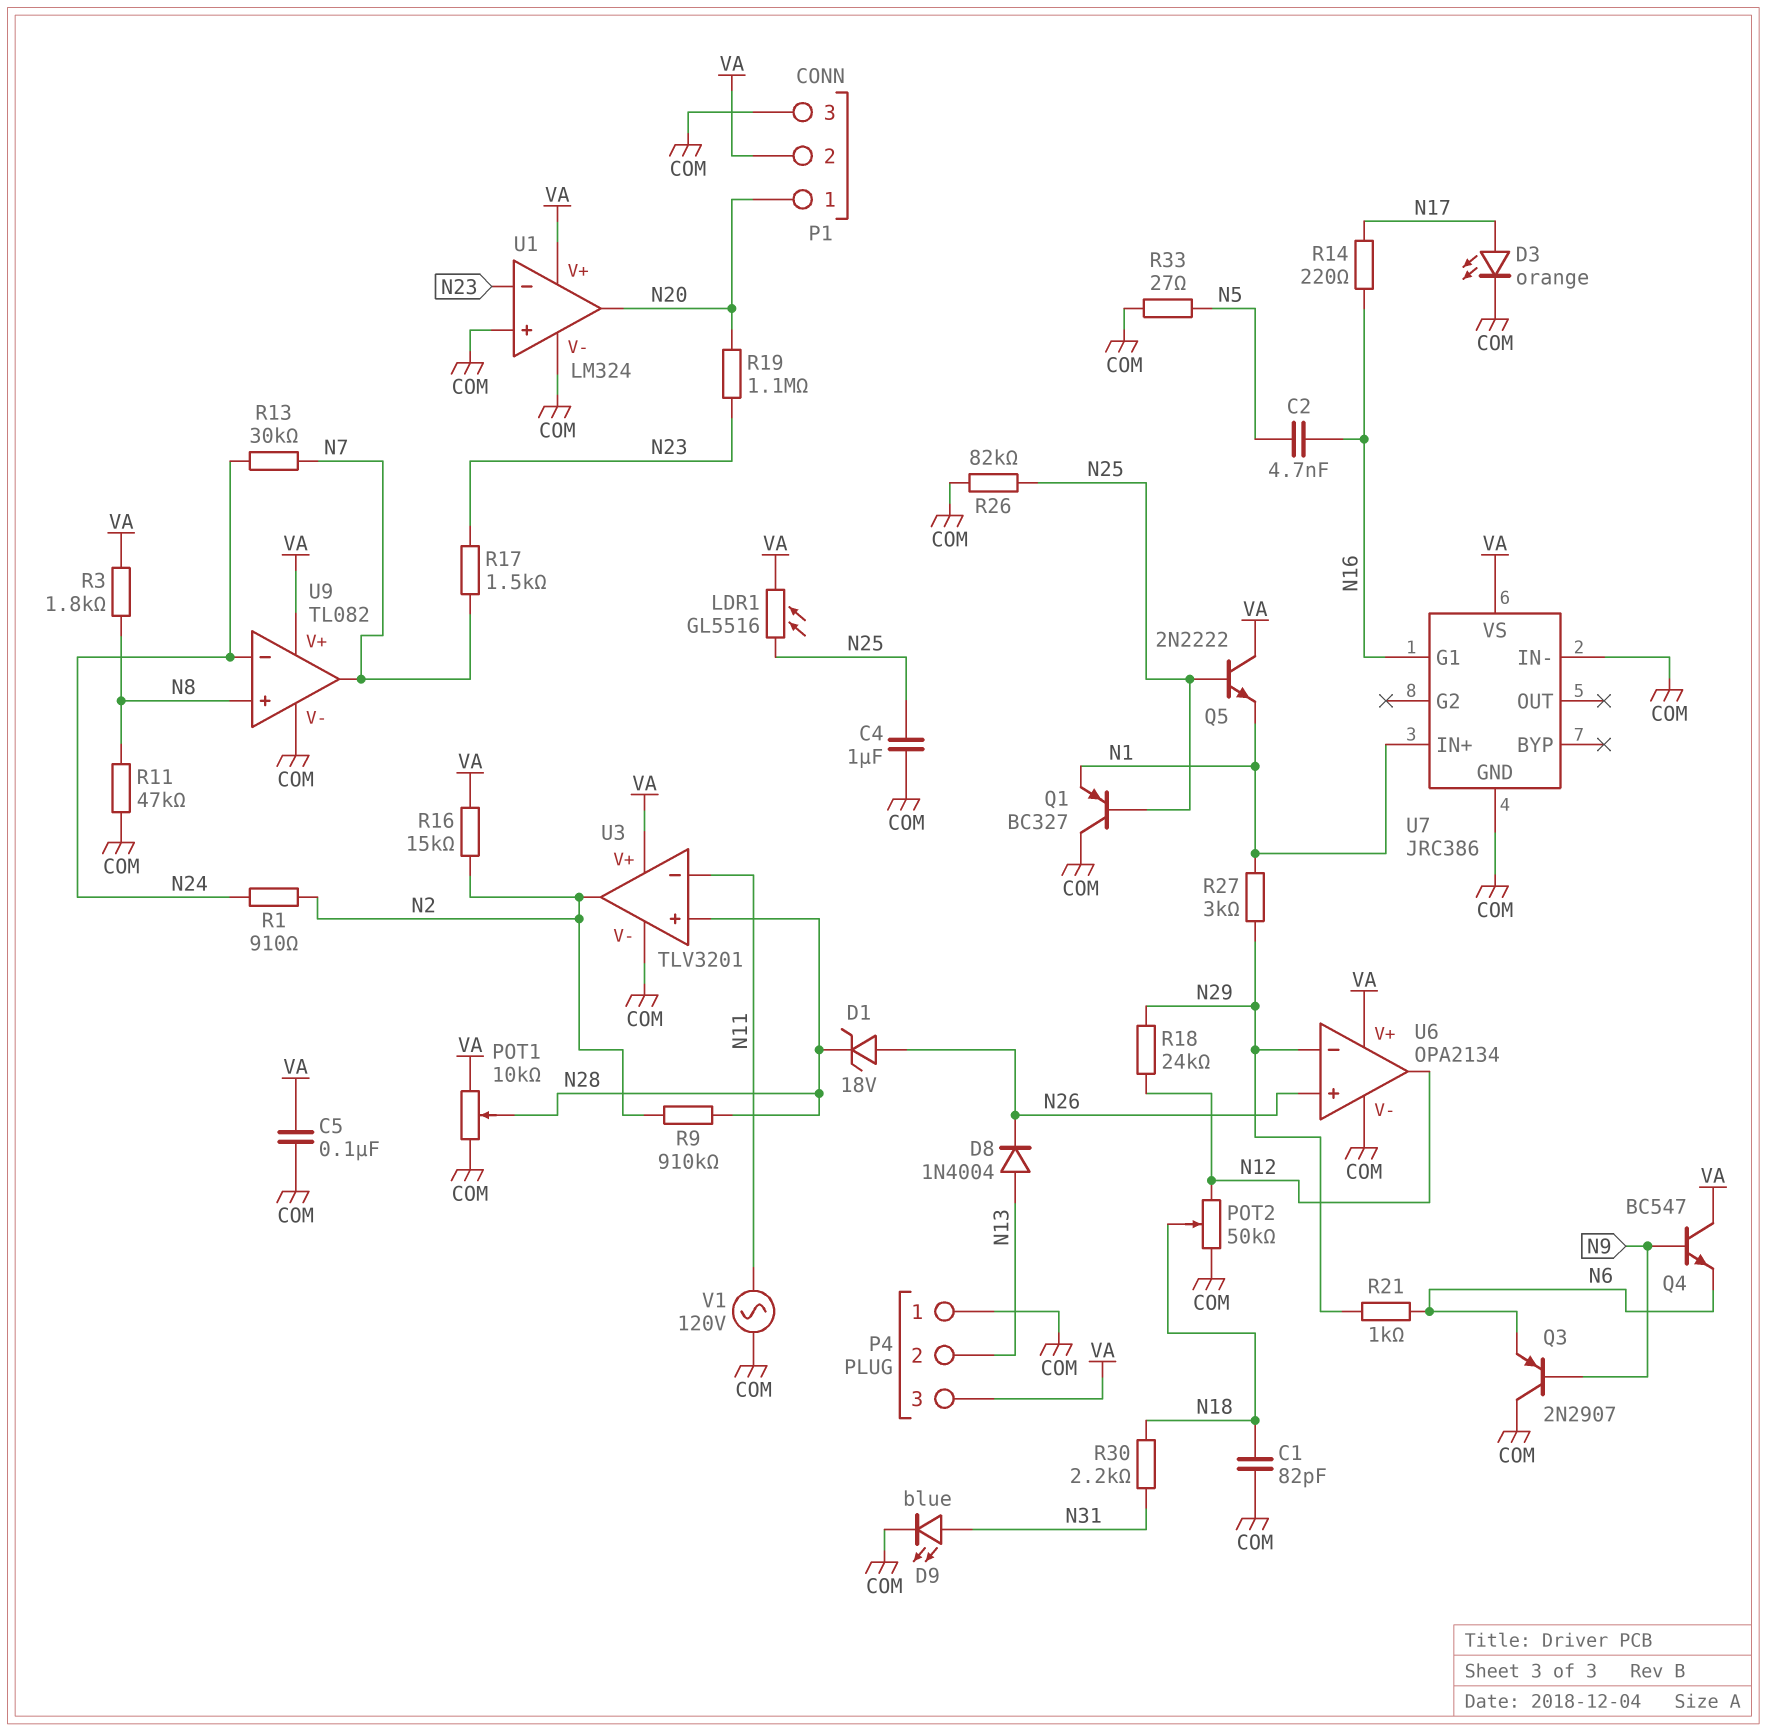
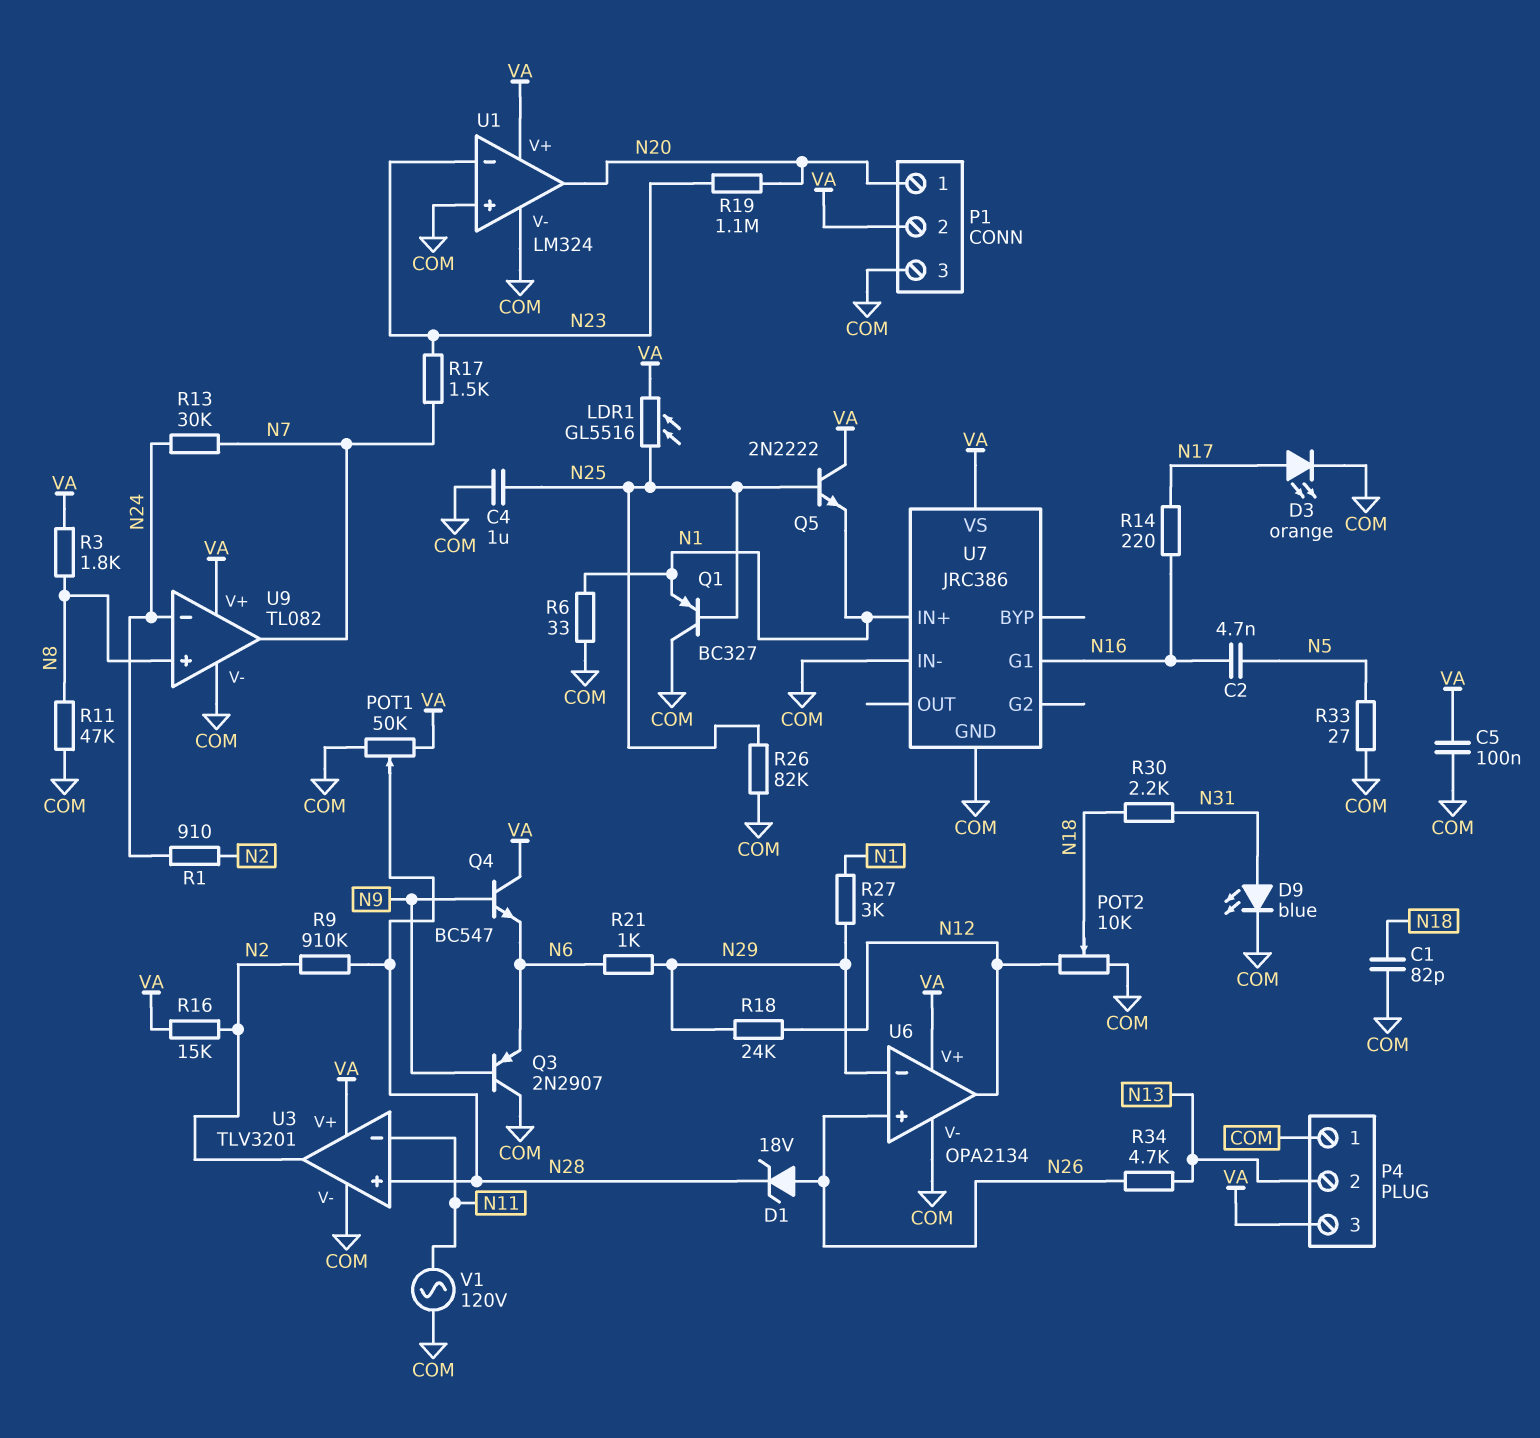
D8: diode 1N4004 (A N13, K N26) -> none
POT1: 10k (COM, VA, wiper N28) -> 50k (COM, VA, wiper N28)
POT2: 50k (COM, N12, wiper N18) -> 10k (COM, N12, wiper N18)
R6: none -> 33 (COM, N1)
R34: none -> 4.7k (N13, N26)

